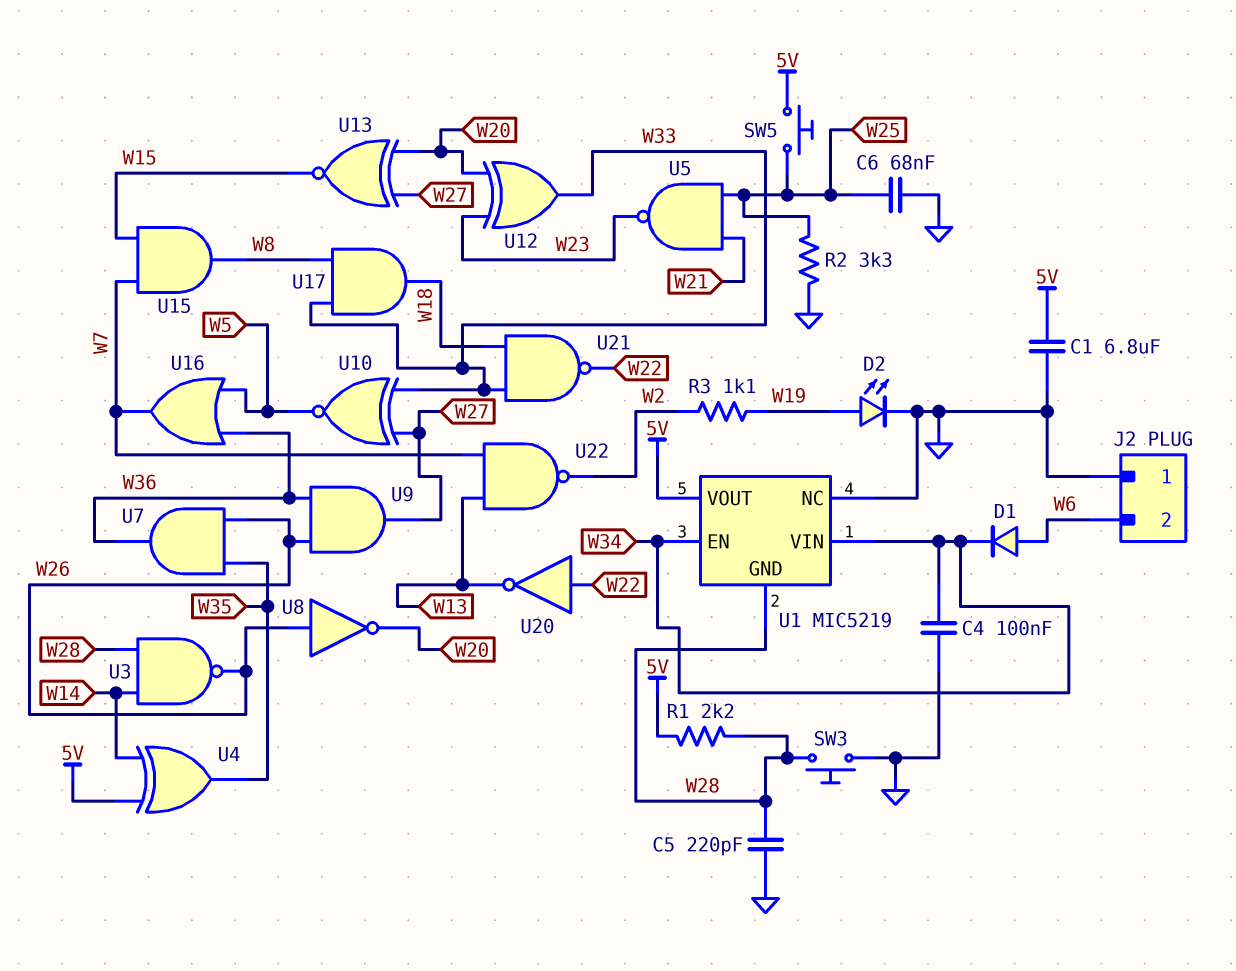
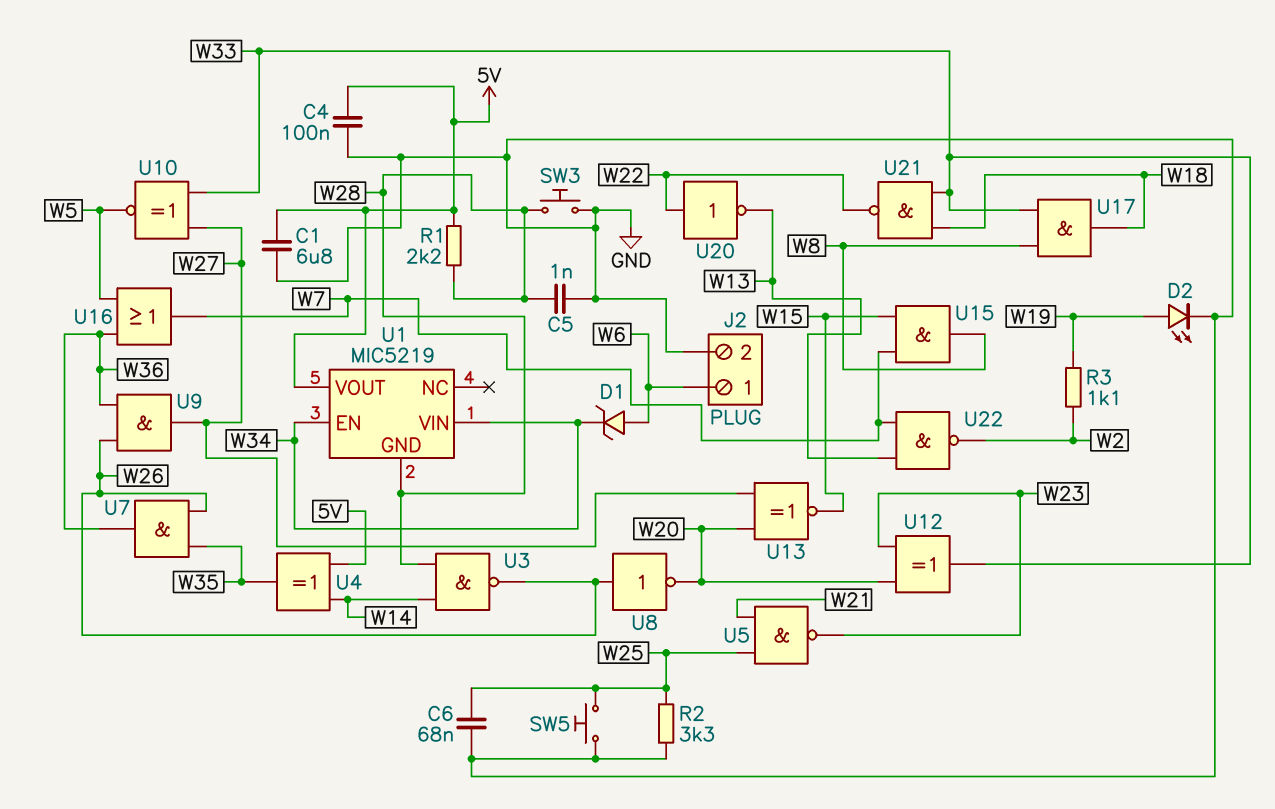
C4: 100nF (GND, W34) -> 100nF (5V, GND)
C5: 220pF (GND, W28) -> 1nF (GND, W28)
D1: diode (A W6, K W34) -> zener (A W6, K W34)
J2 pin 1: GND -> W6
J2 pin 2: W6 -> GND
SW5: button (5V, W25) -> button (GND, W25)
U1 pin NC: GND -> none

